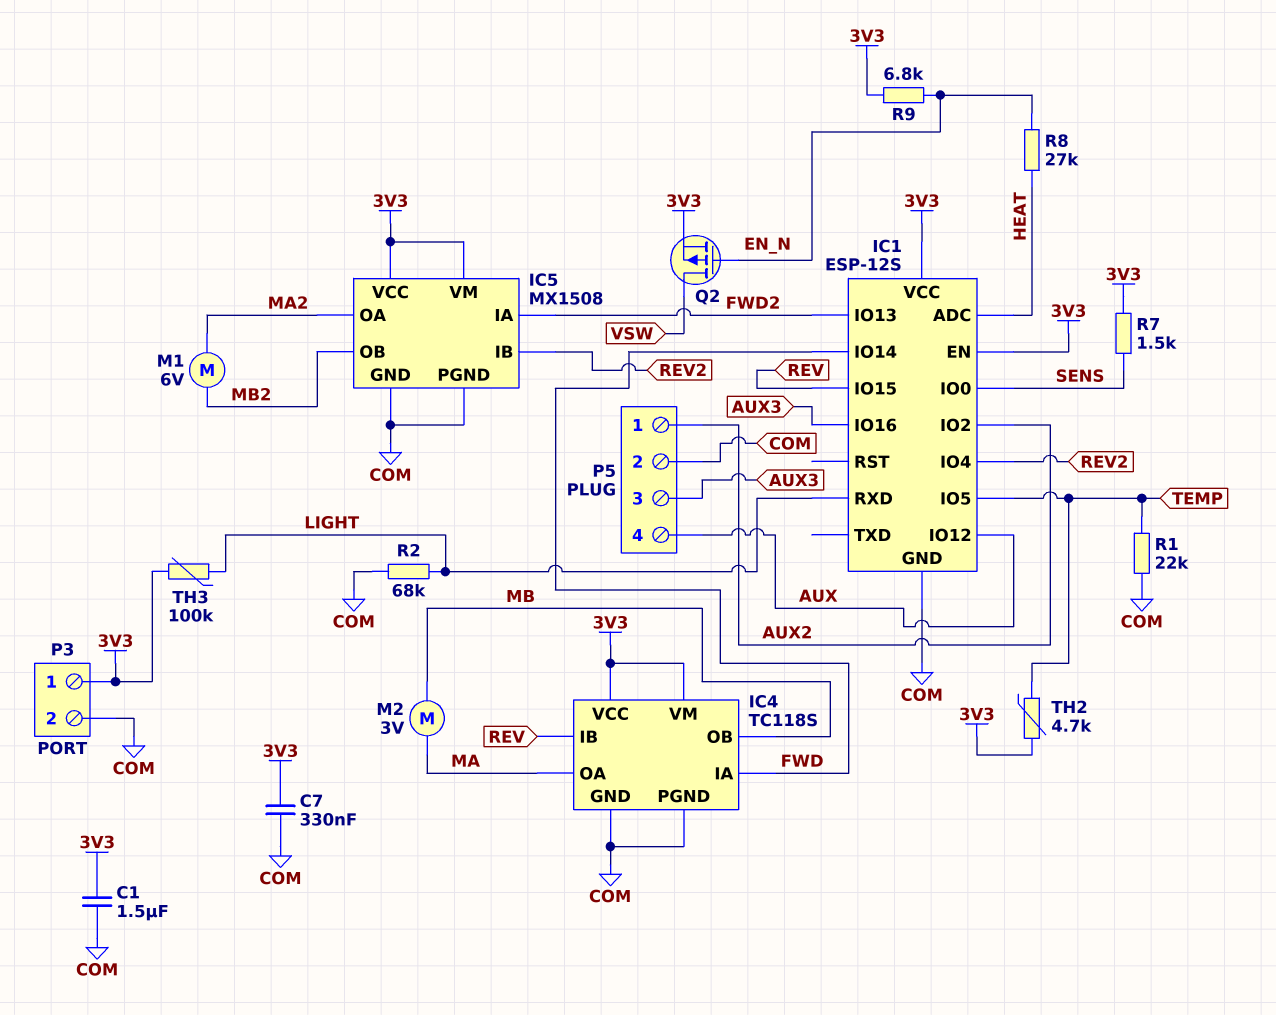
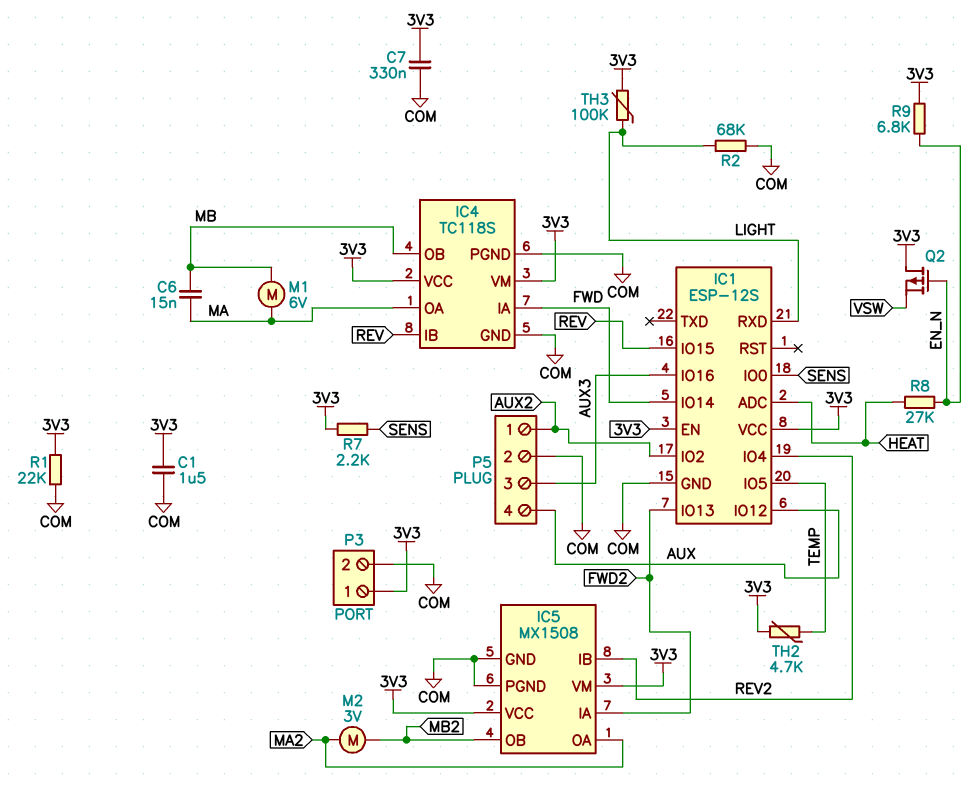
C6: none -> 15nF (MA, MB)
M1: motor 6V (MA2, MB2) -> motor 6V (MA, MB)
M2: motor 3V (MA, MB) -> motor 3V (MA2, MB2)
Q2: PMOS (G EN_N, D VSW, S 3V3) -> PMOS (G EN_N, D 3V3, S VSW)
R1: 22k (COM, TEMP) -> 22k (3V3, COM)
R7: 1.5k (3V3, SENS) -> 2.2k (3V3, SENS)

